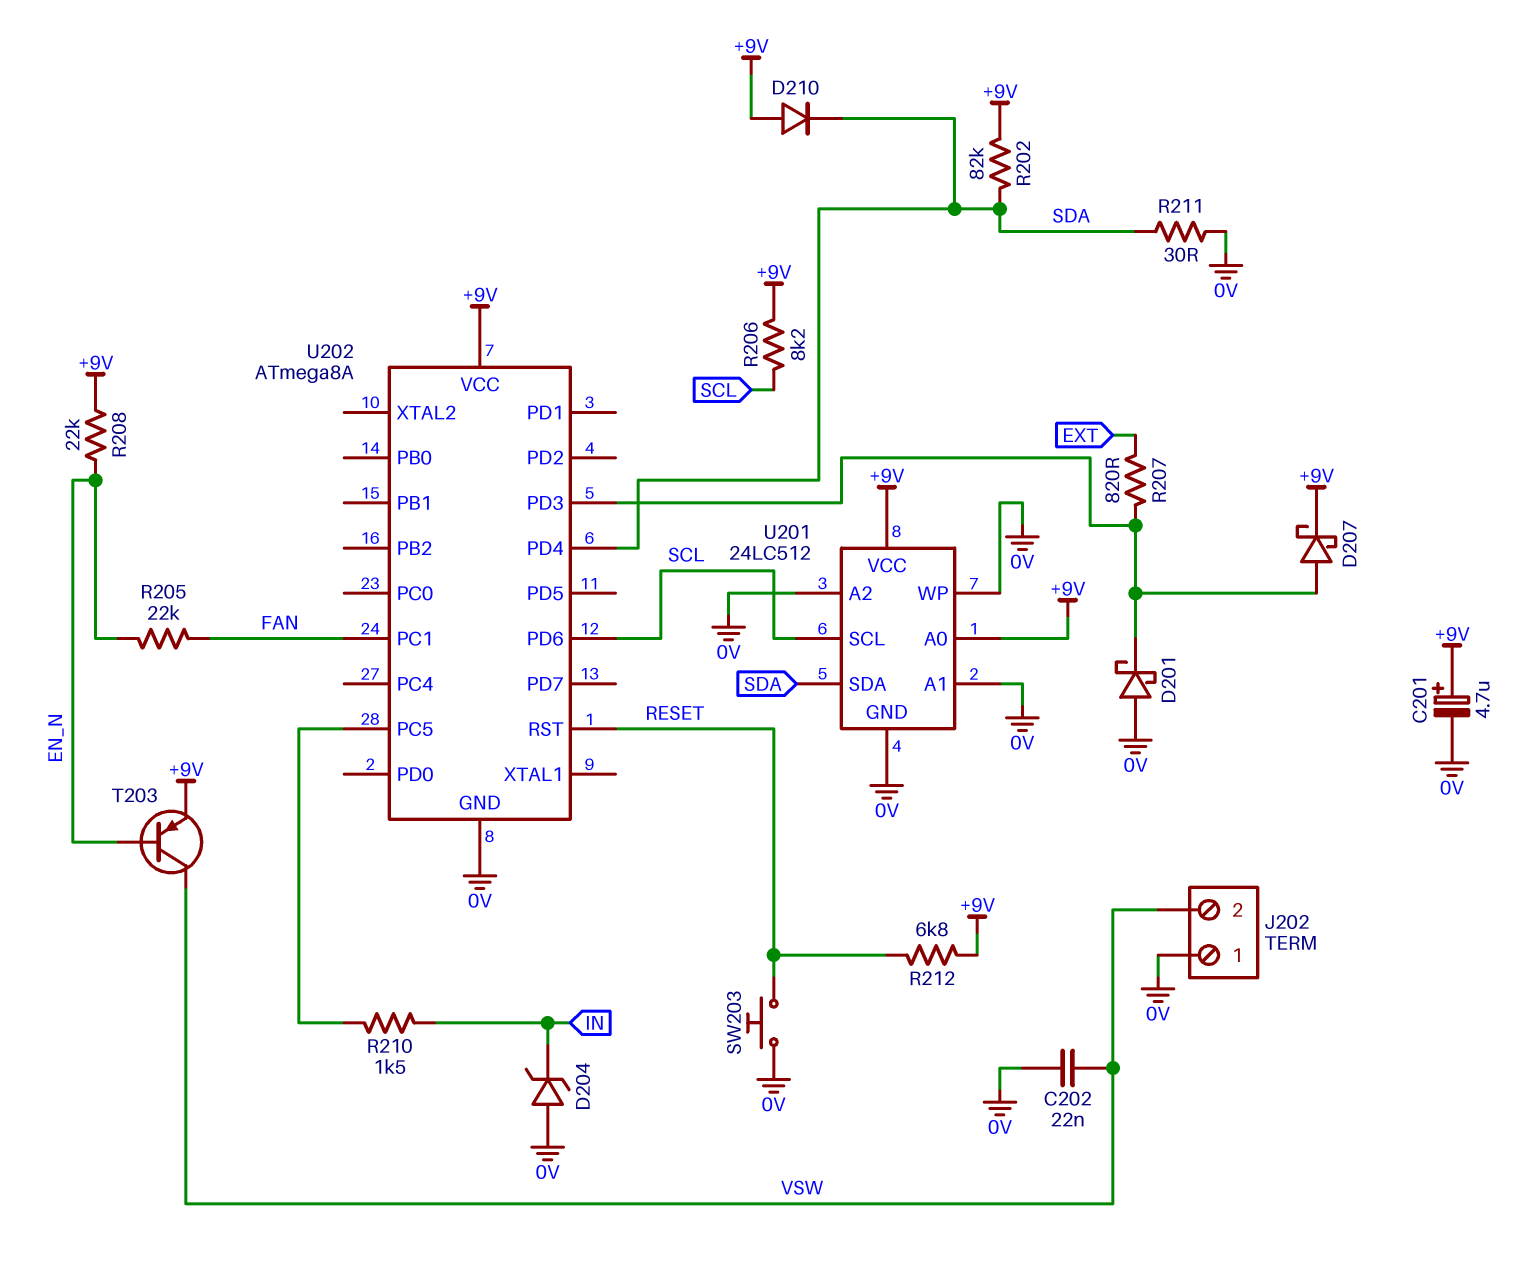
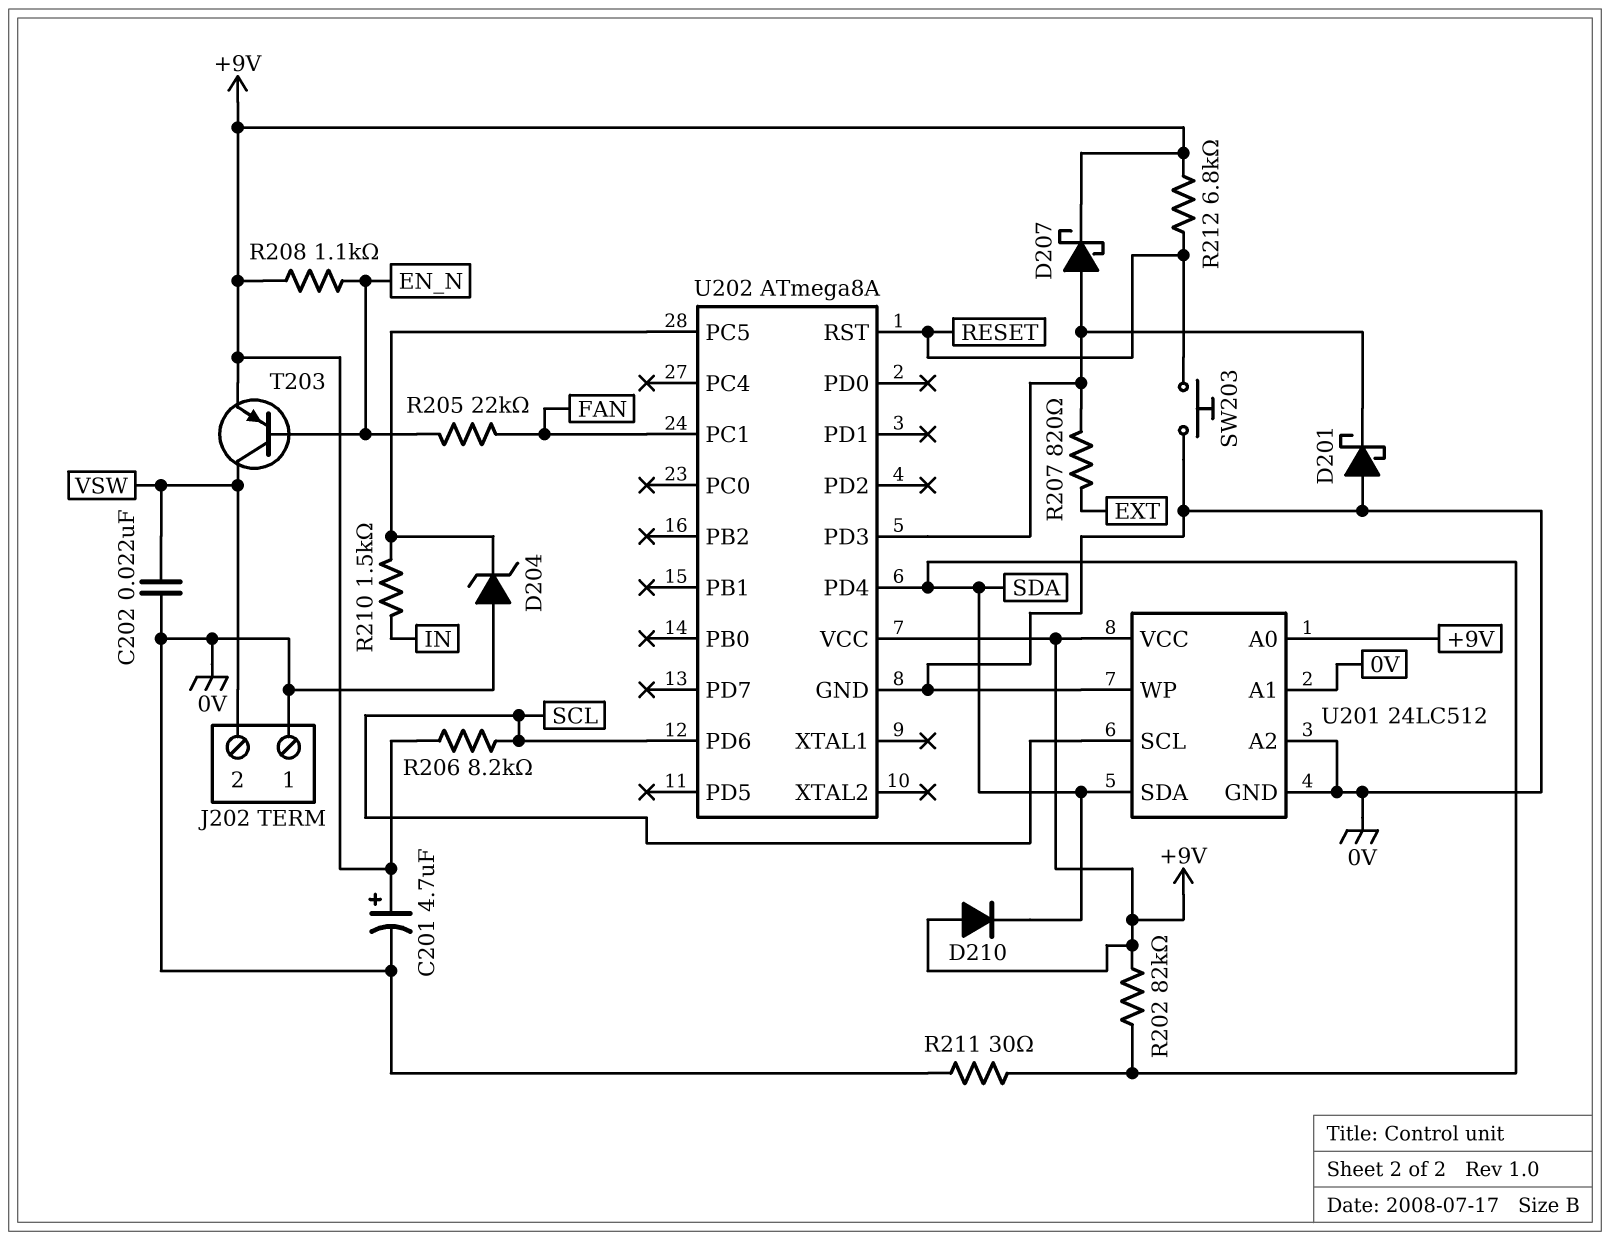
D204: zener (A 0V, K IN) -> zener (A 0V, K U202/PC5)
R208: 22k (+9V, EN_N) -> 1.1k (+9V, EN_N)

